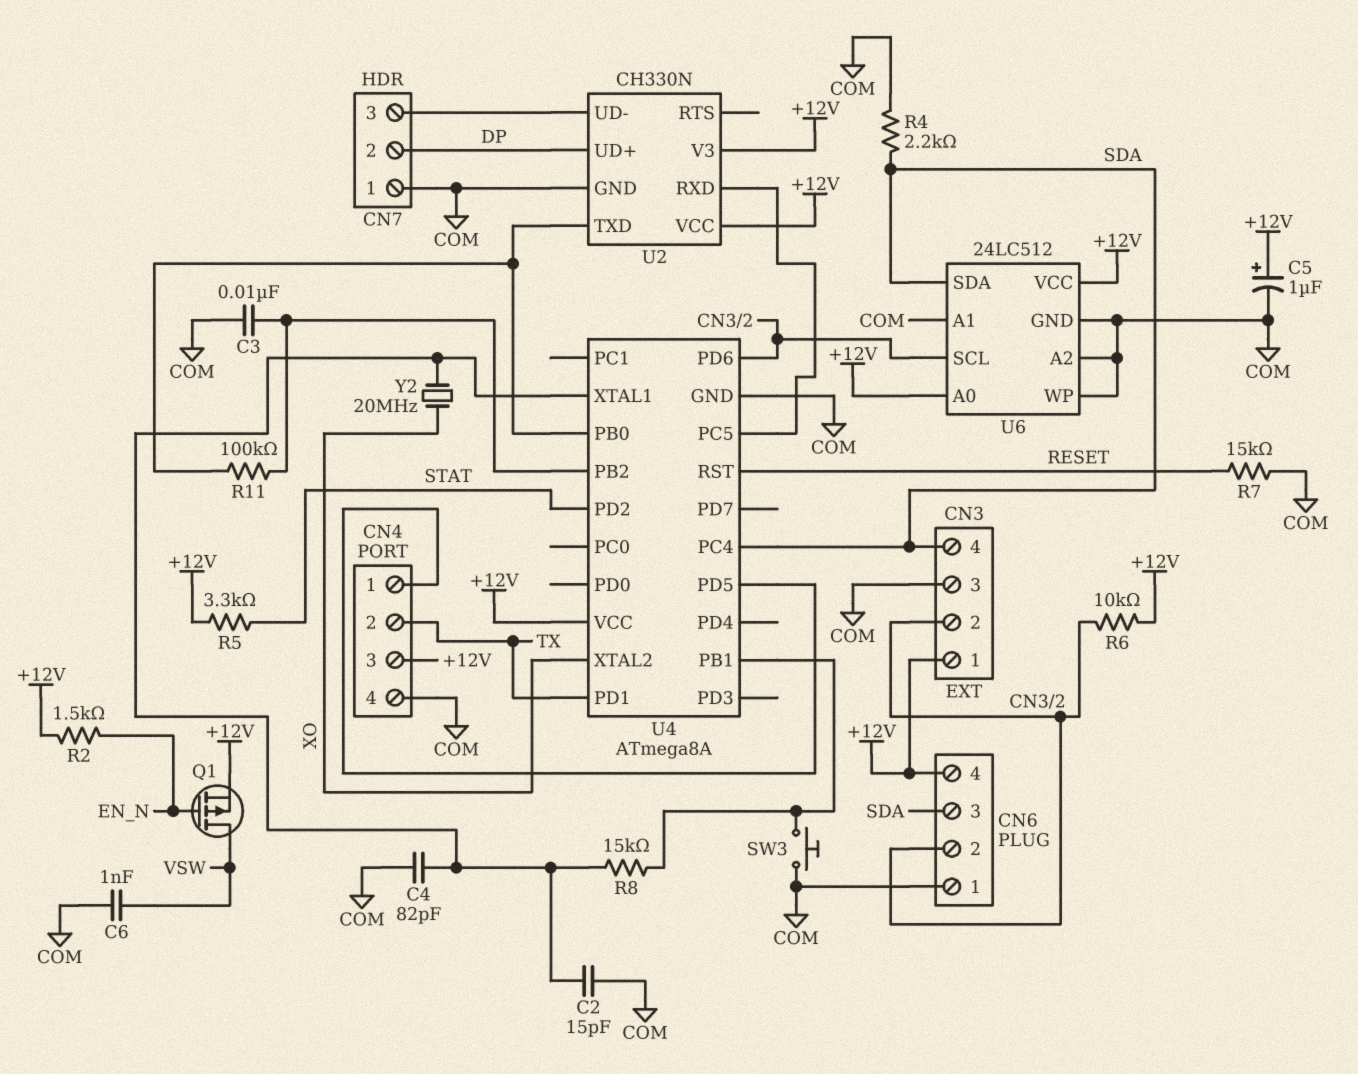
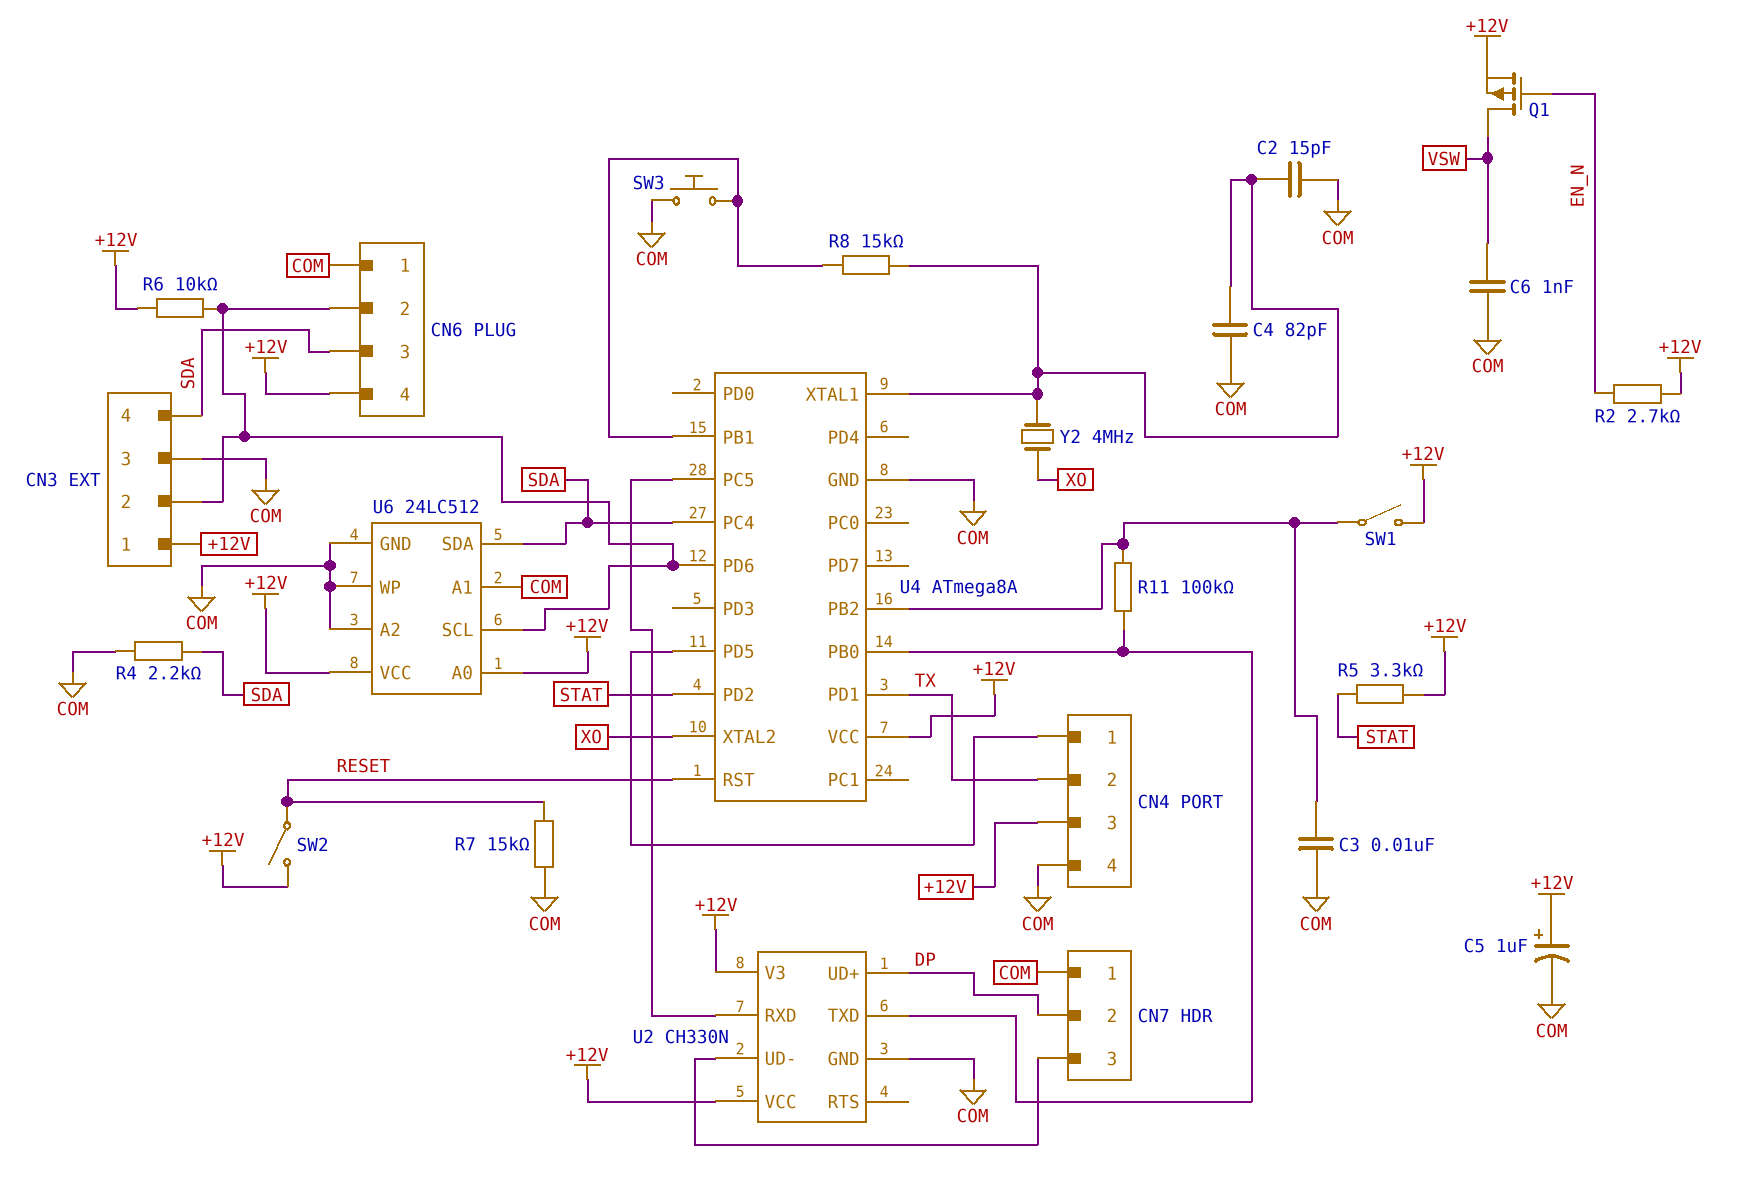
R2: 1.5k (+12V, EN_N) -> 2.7k (+12V, EN_N)
SW1: none -> switch (+12V, U4/PB2)
SW2: none -> switch (+12V, RESET)
Y2: 20MHz (U4/XTAL1, XO) -> 4MHz (U4/XTAL1, XO)

